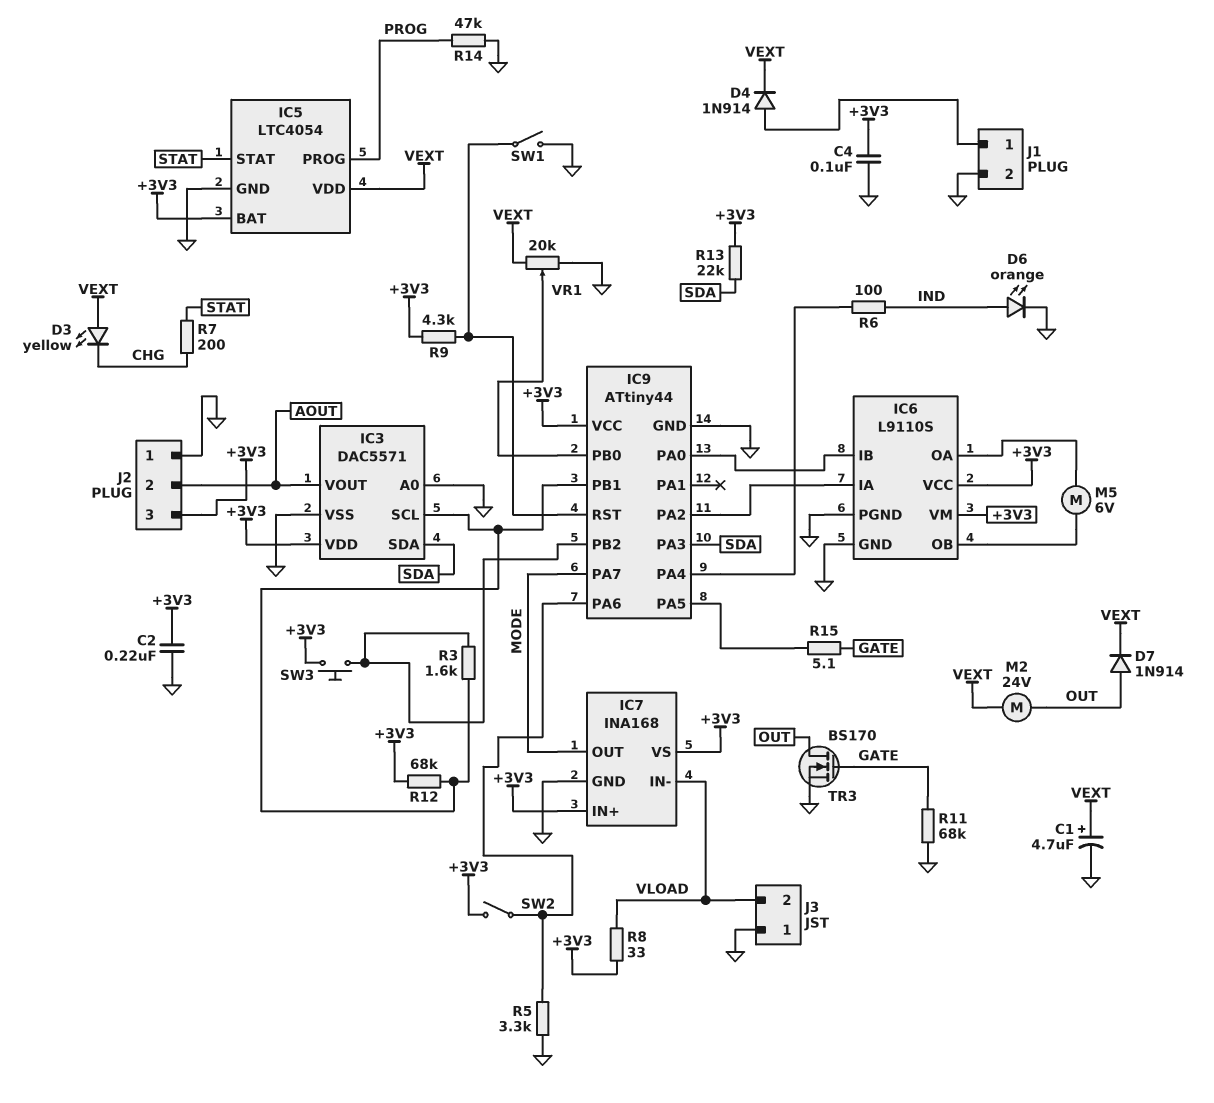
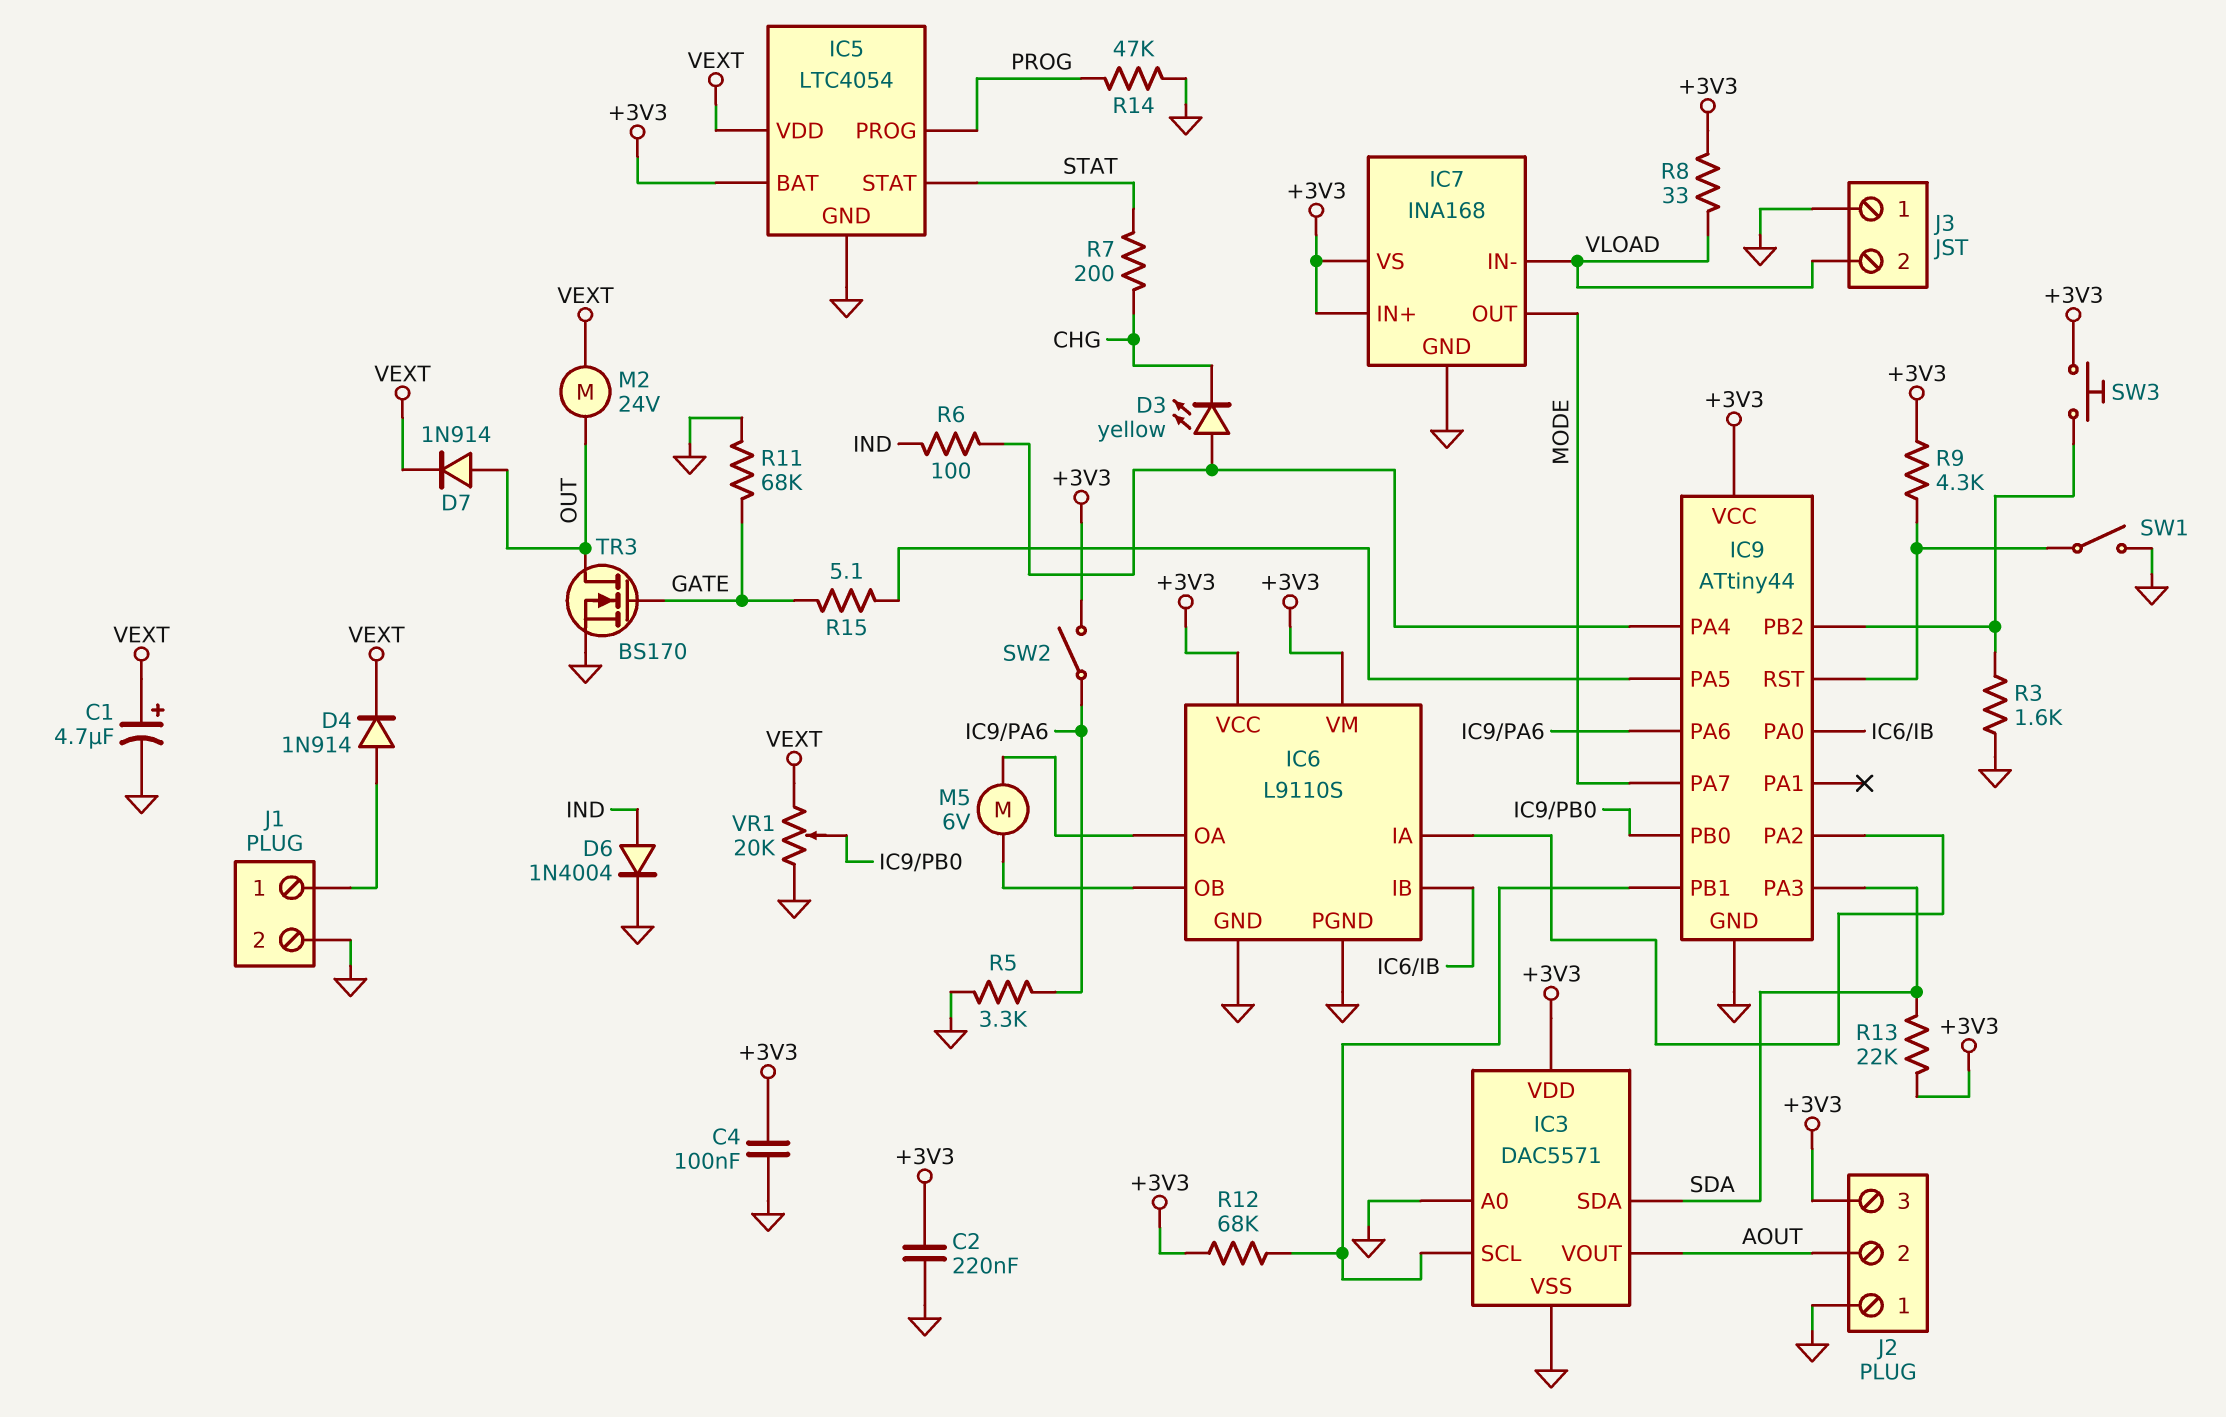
D3: LED yellow (A VEXT, K CHG) -> LED yellow (A IC9/PA4, K CHG)
D6: LED orange (A IND, K GND) -> diode 1N4004 (A IND, K GND)
R3: 1.6k (IC3/SCL, IC9/PB2) -> 1.6k (GND, IC9/PB2)

